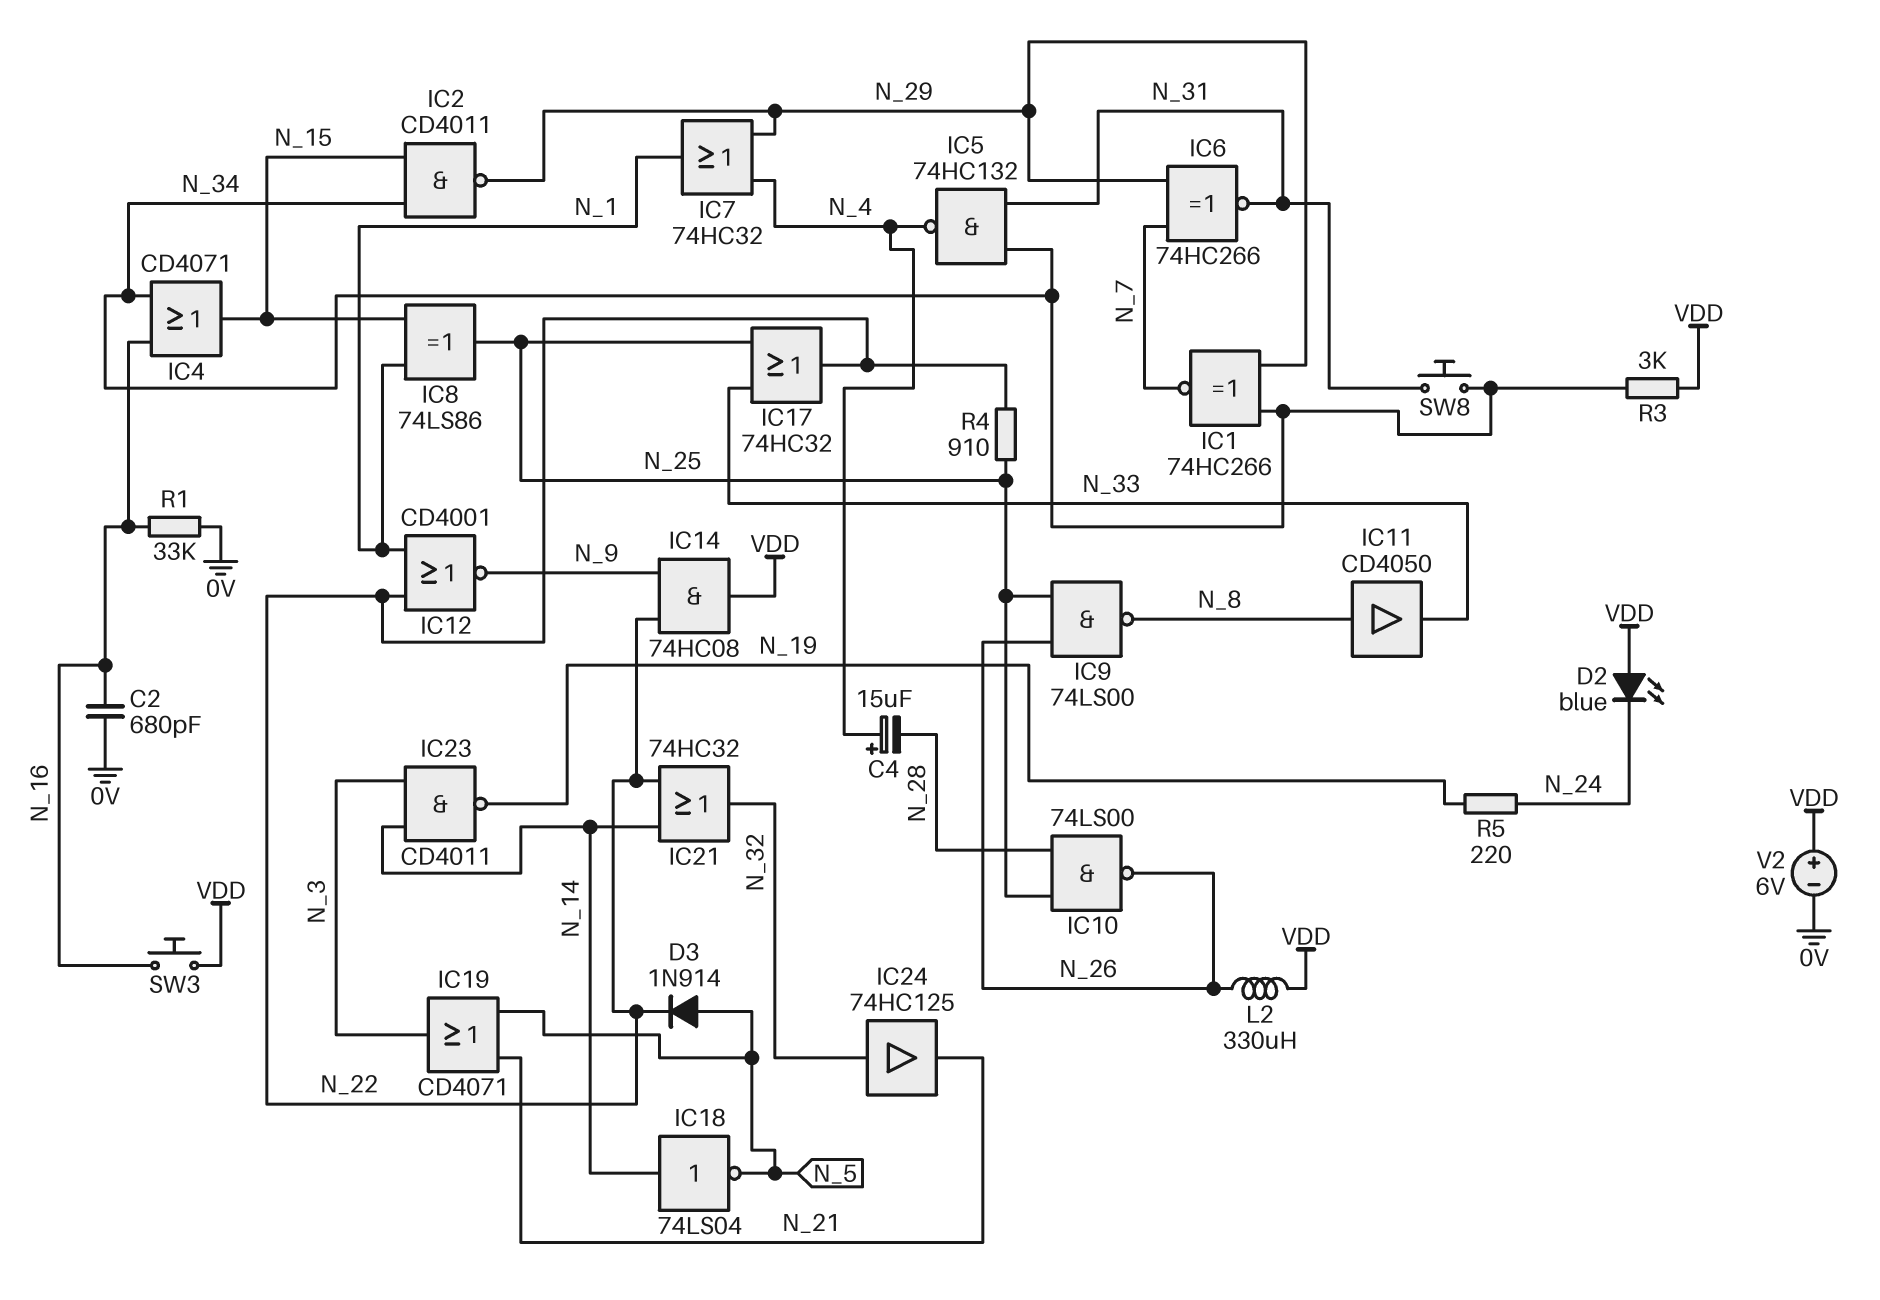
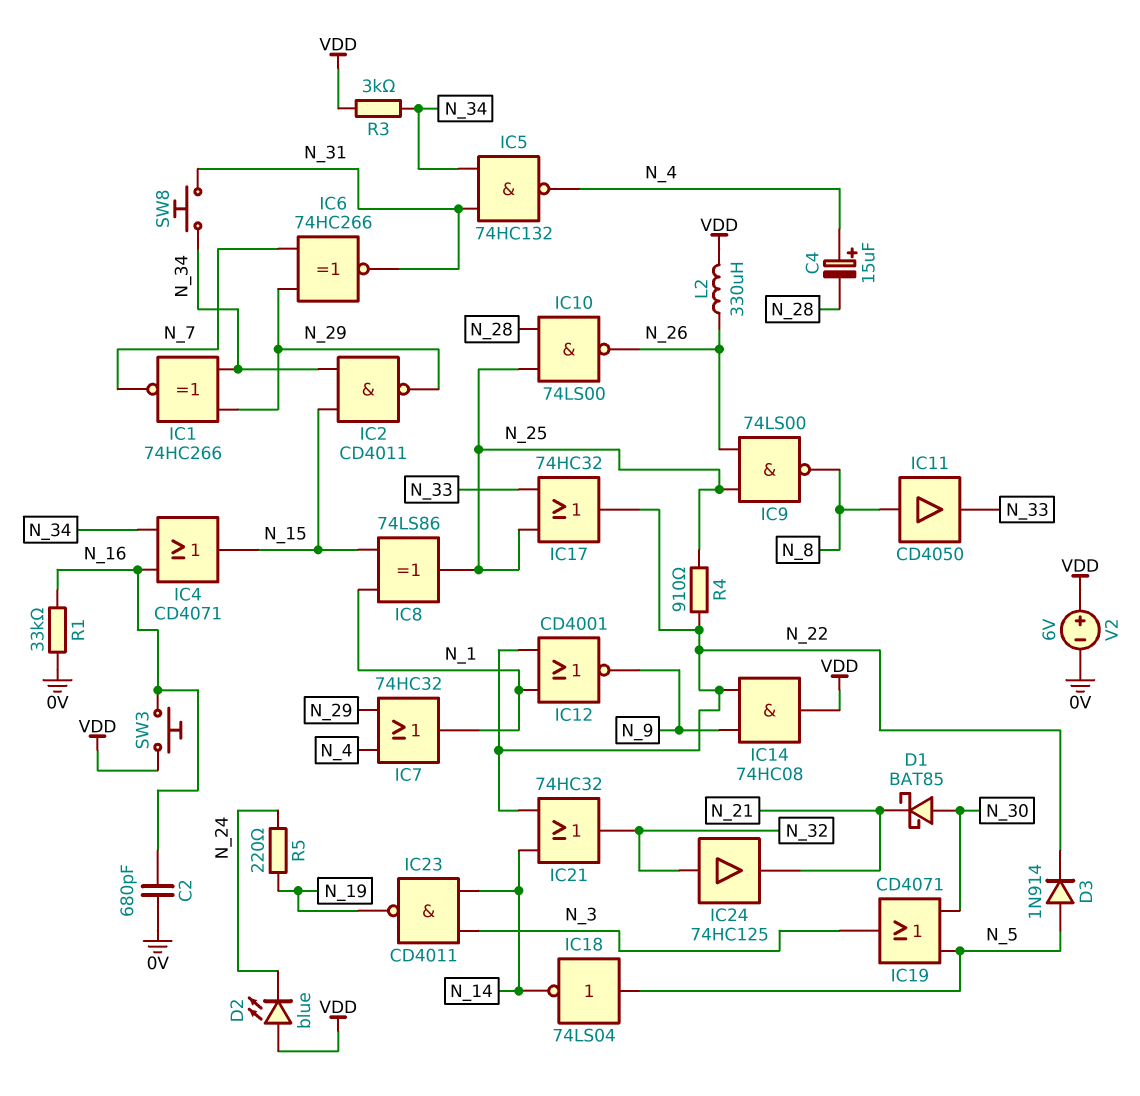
D1: none -> schottky BAT85 (A N_30, K N_21)
IC18: NOT 74LS04 (in N_14, out N_5) -> NOT 74LS04 (in N_5, out N_14)
IC19: OR CD4071 (in N_5, in N_21, out N_3) -> OR CD4071 (in N_5, in N_30, out N_3)

